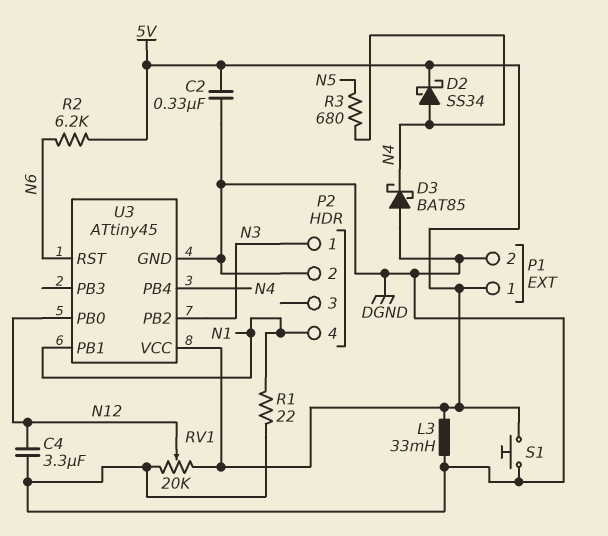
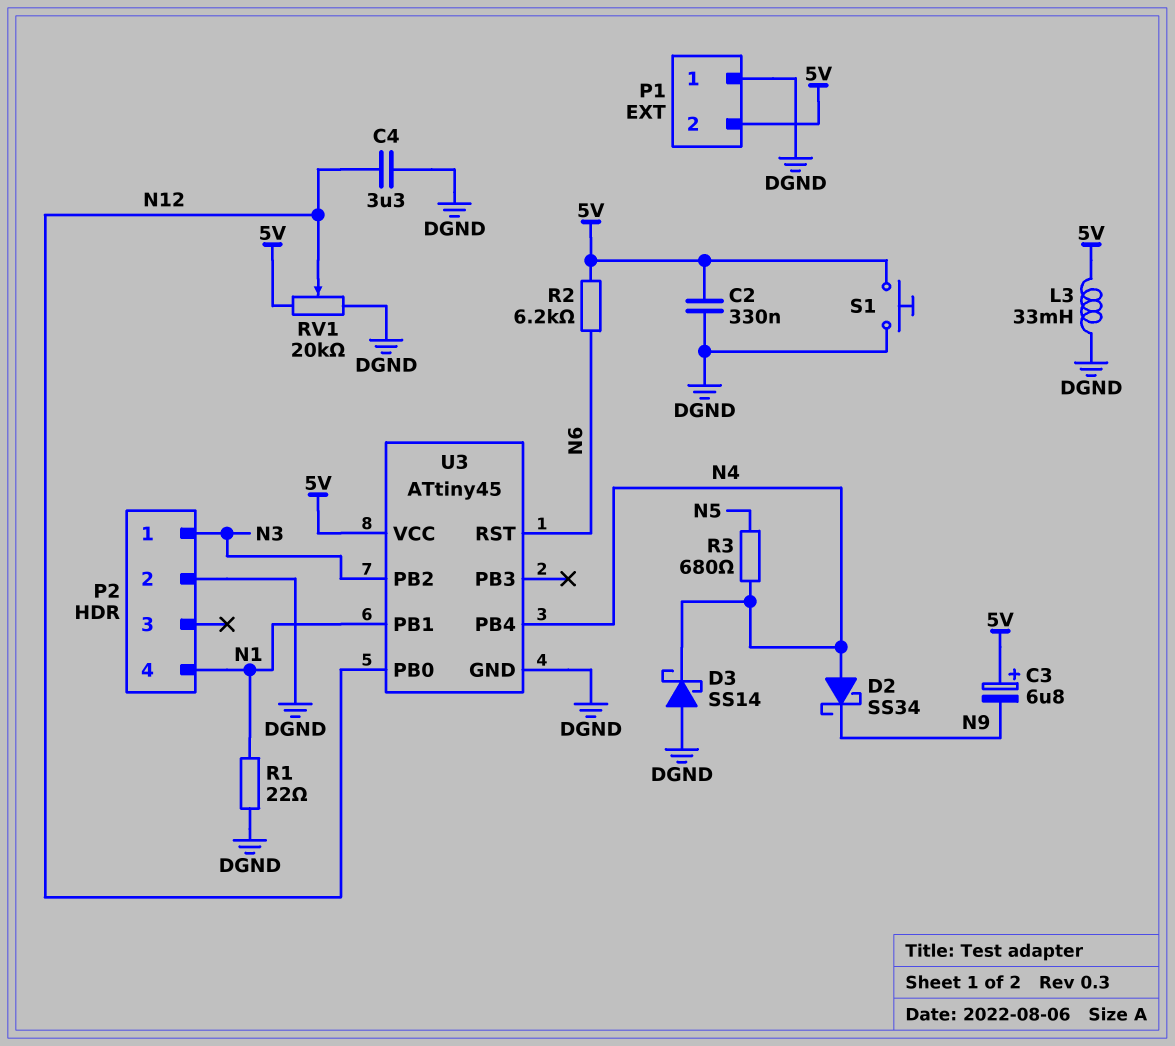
C3: none -> 6.8uF (plus 5V, minus N9)
D2: schottky SS34 (A N4, K 5V) -> schottky SS34 (A N4, K N9)
D3: schottky BAT85 (A DGND, K N4) -> schottky SS14 (A DGND, K N4)
P1 pin 1: 5V -> DGND
P1 pin 2: DGND -> 5V

